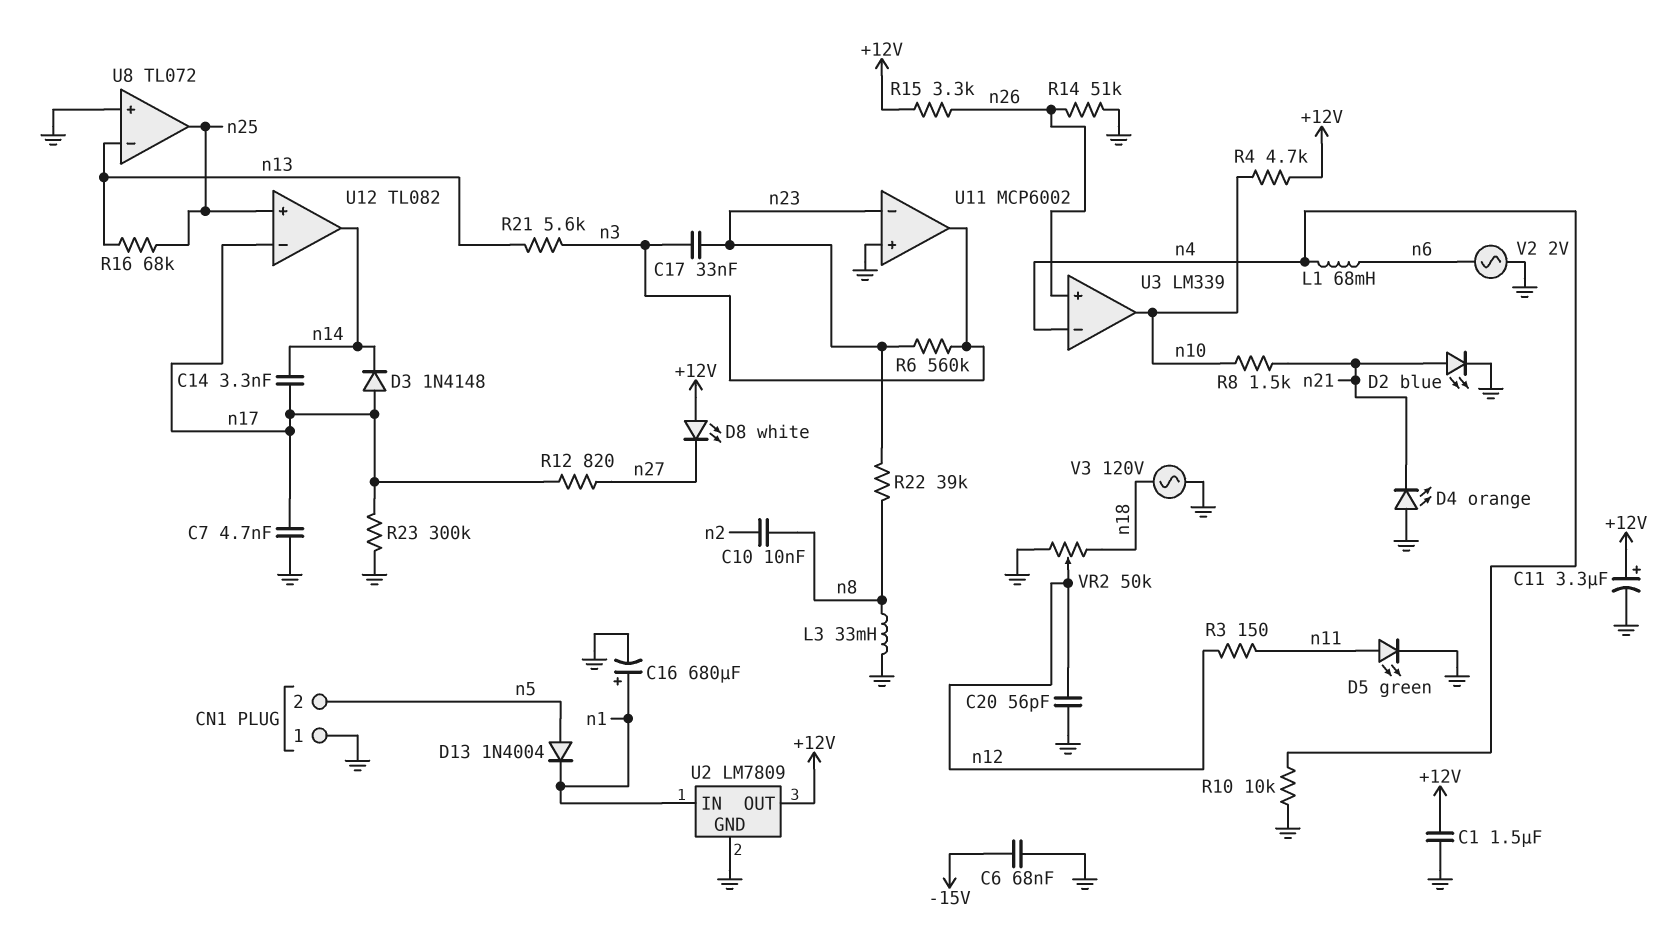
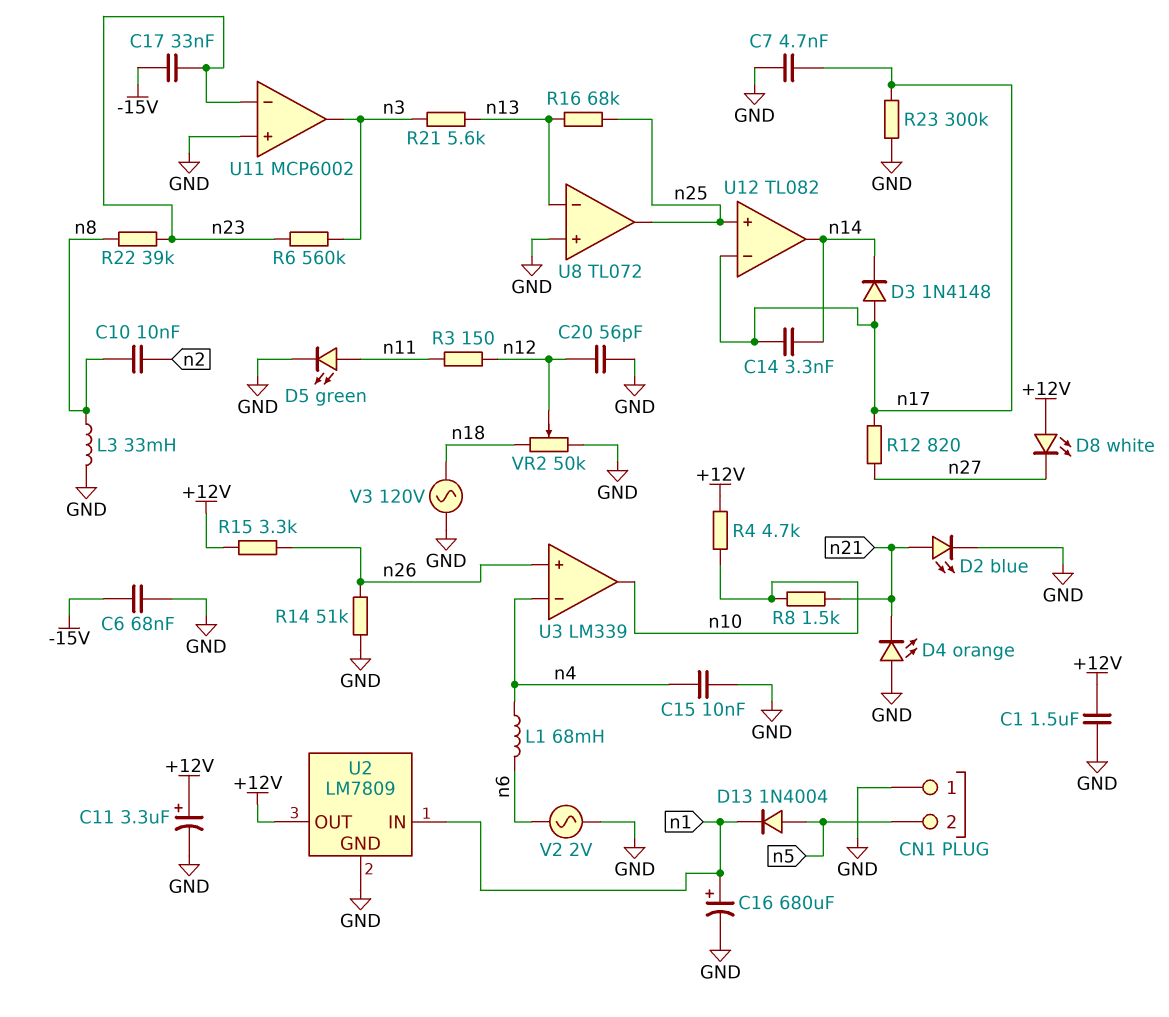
C15: none -> 10nF (GND, n4)
C17: 33nF (n3, n23) -> 33nF (-15V, n23)
R10: 10k (GND, n4) -> none

